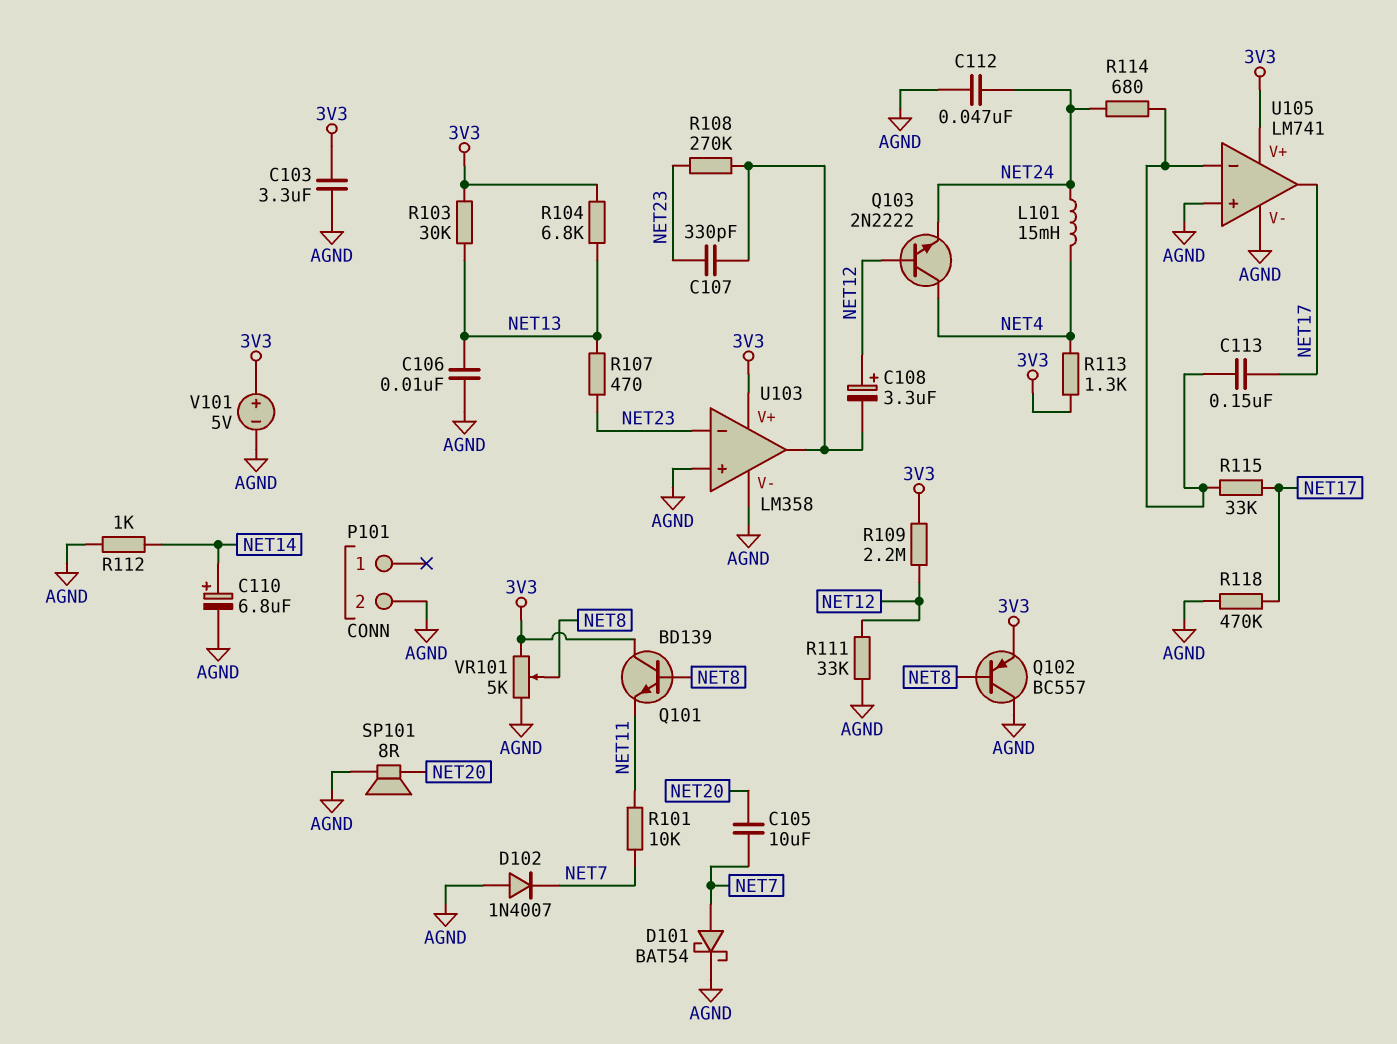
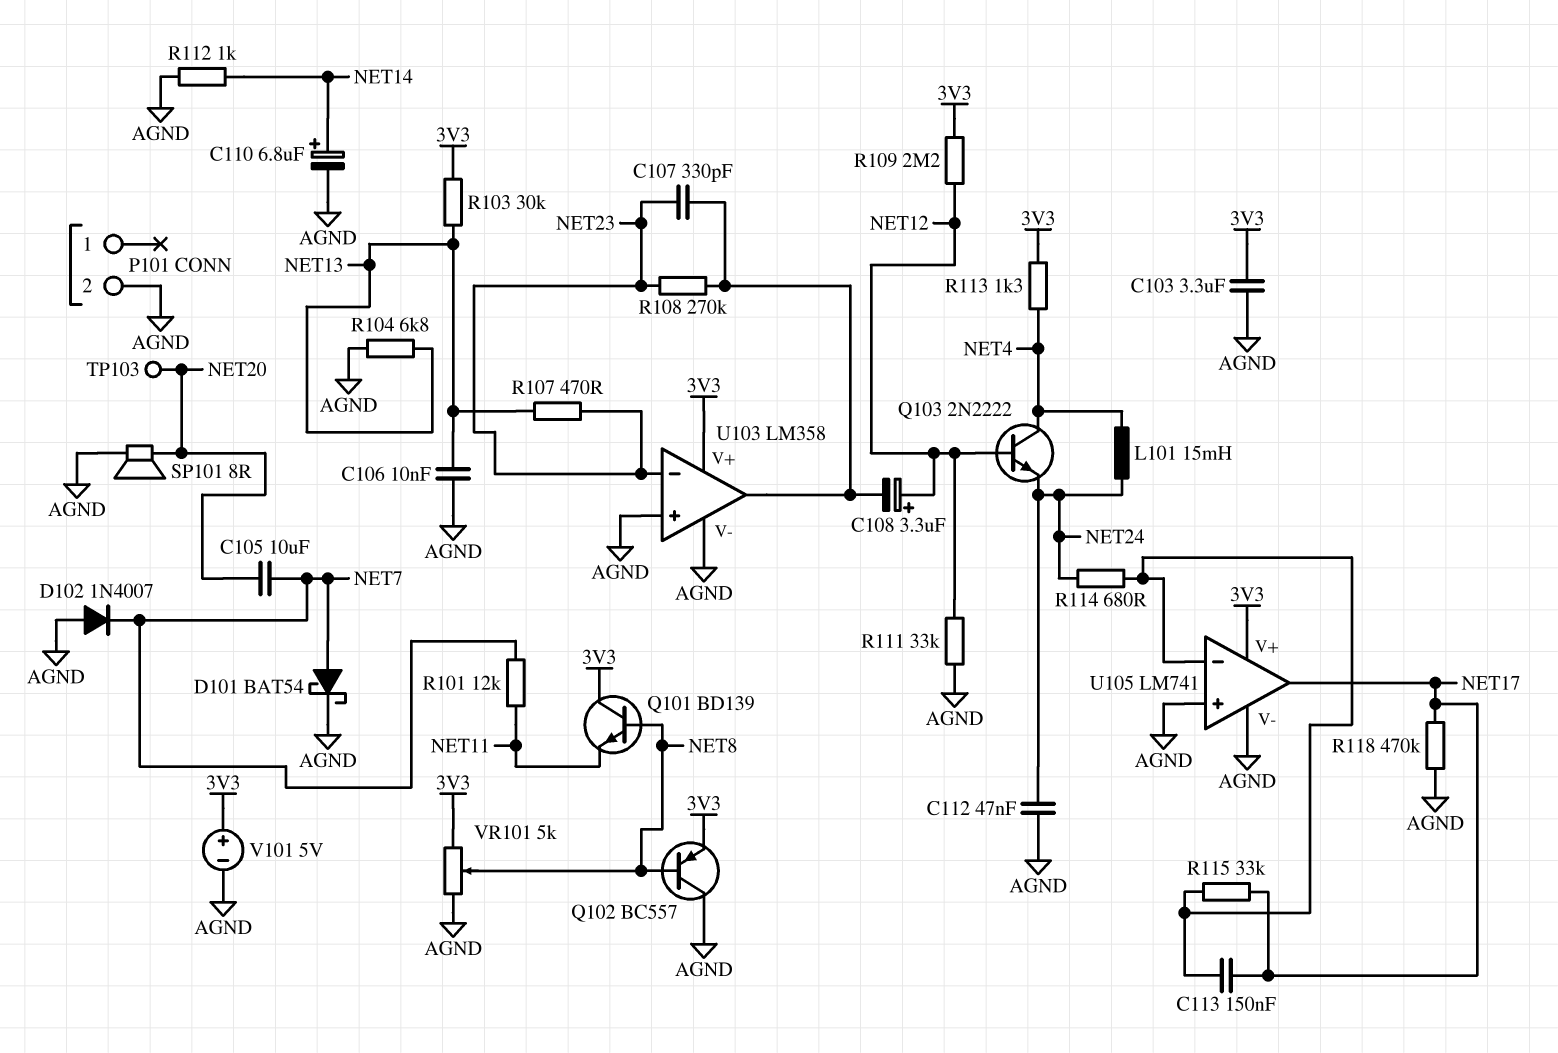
R101: 10k (NET7, NET11) -> 12k (NET7, NET11)
R104: 6.8k (3V3, NET13) -> 6.8k (AGND, NET13)
TP103: none -> test point (NET20)

